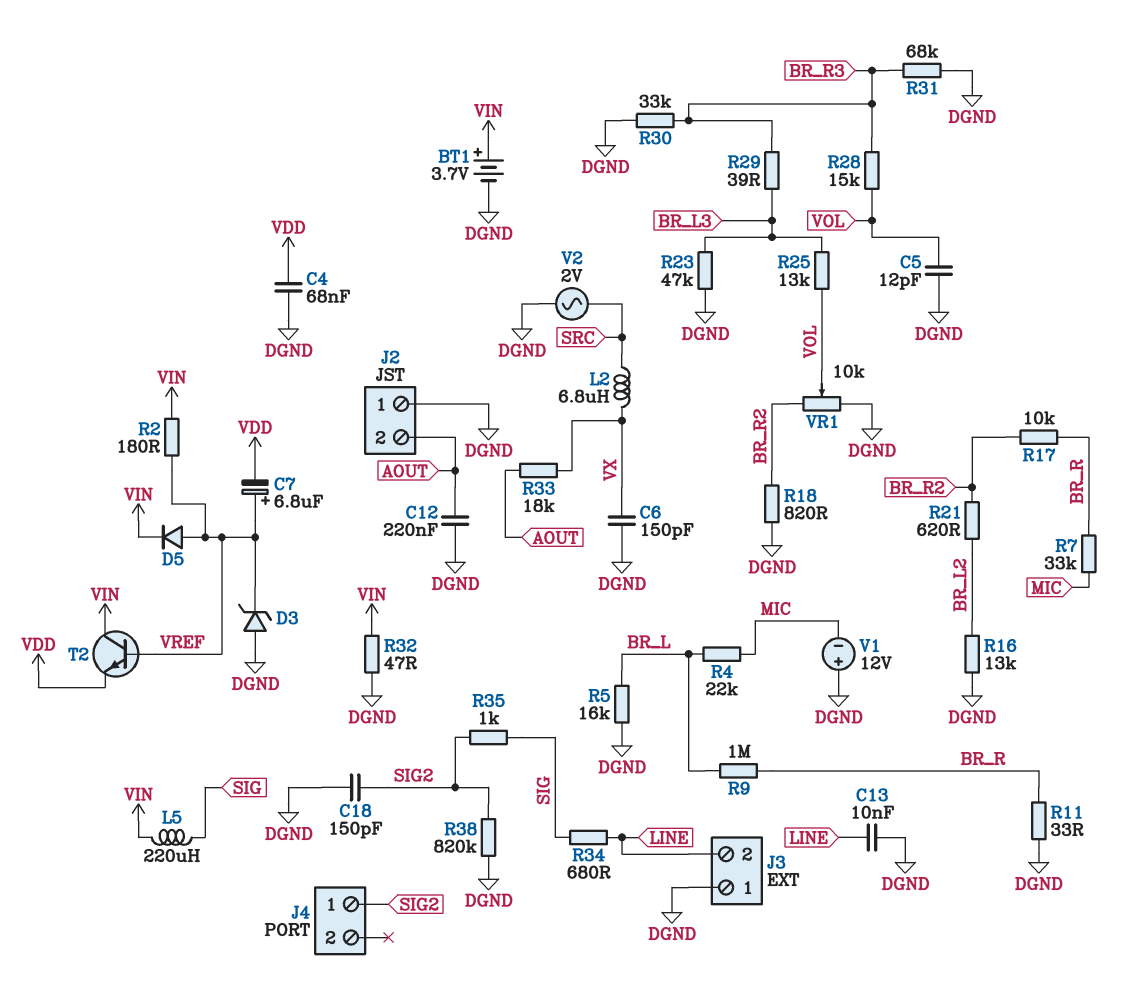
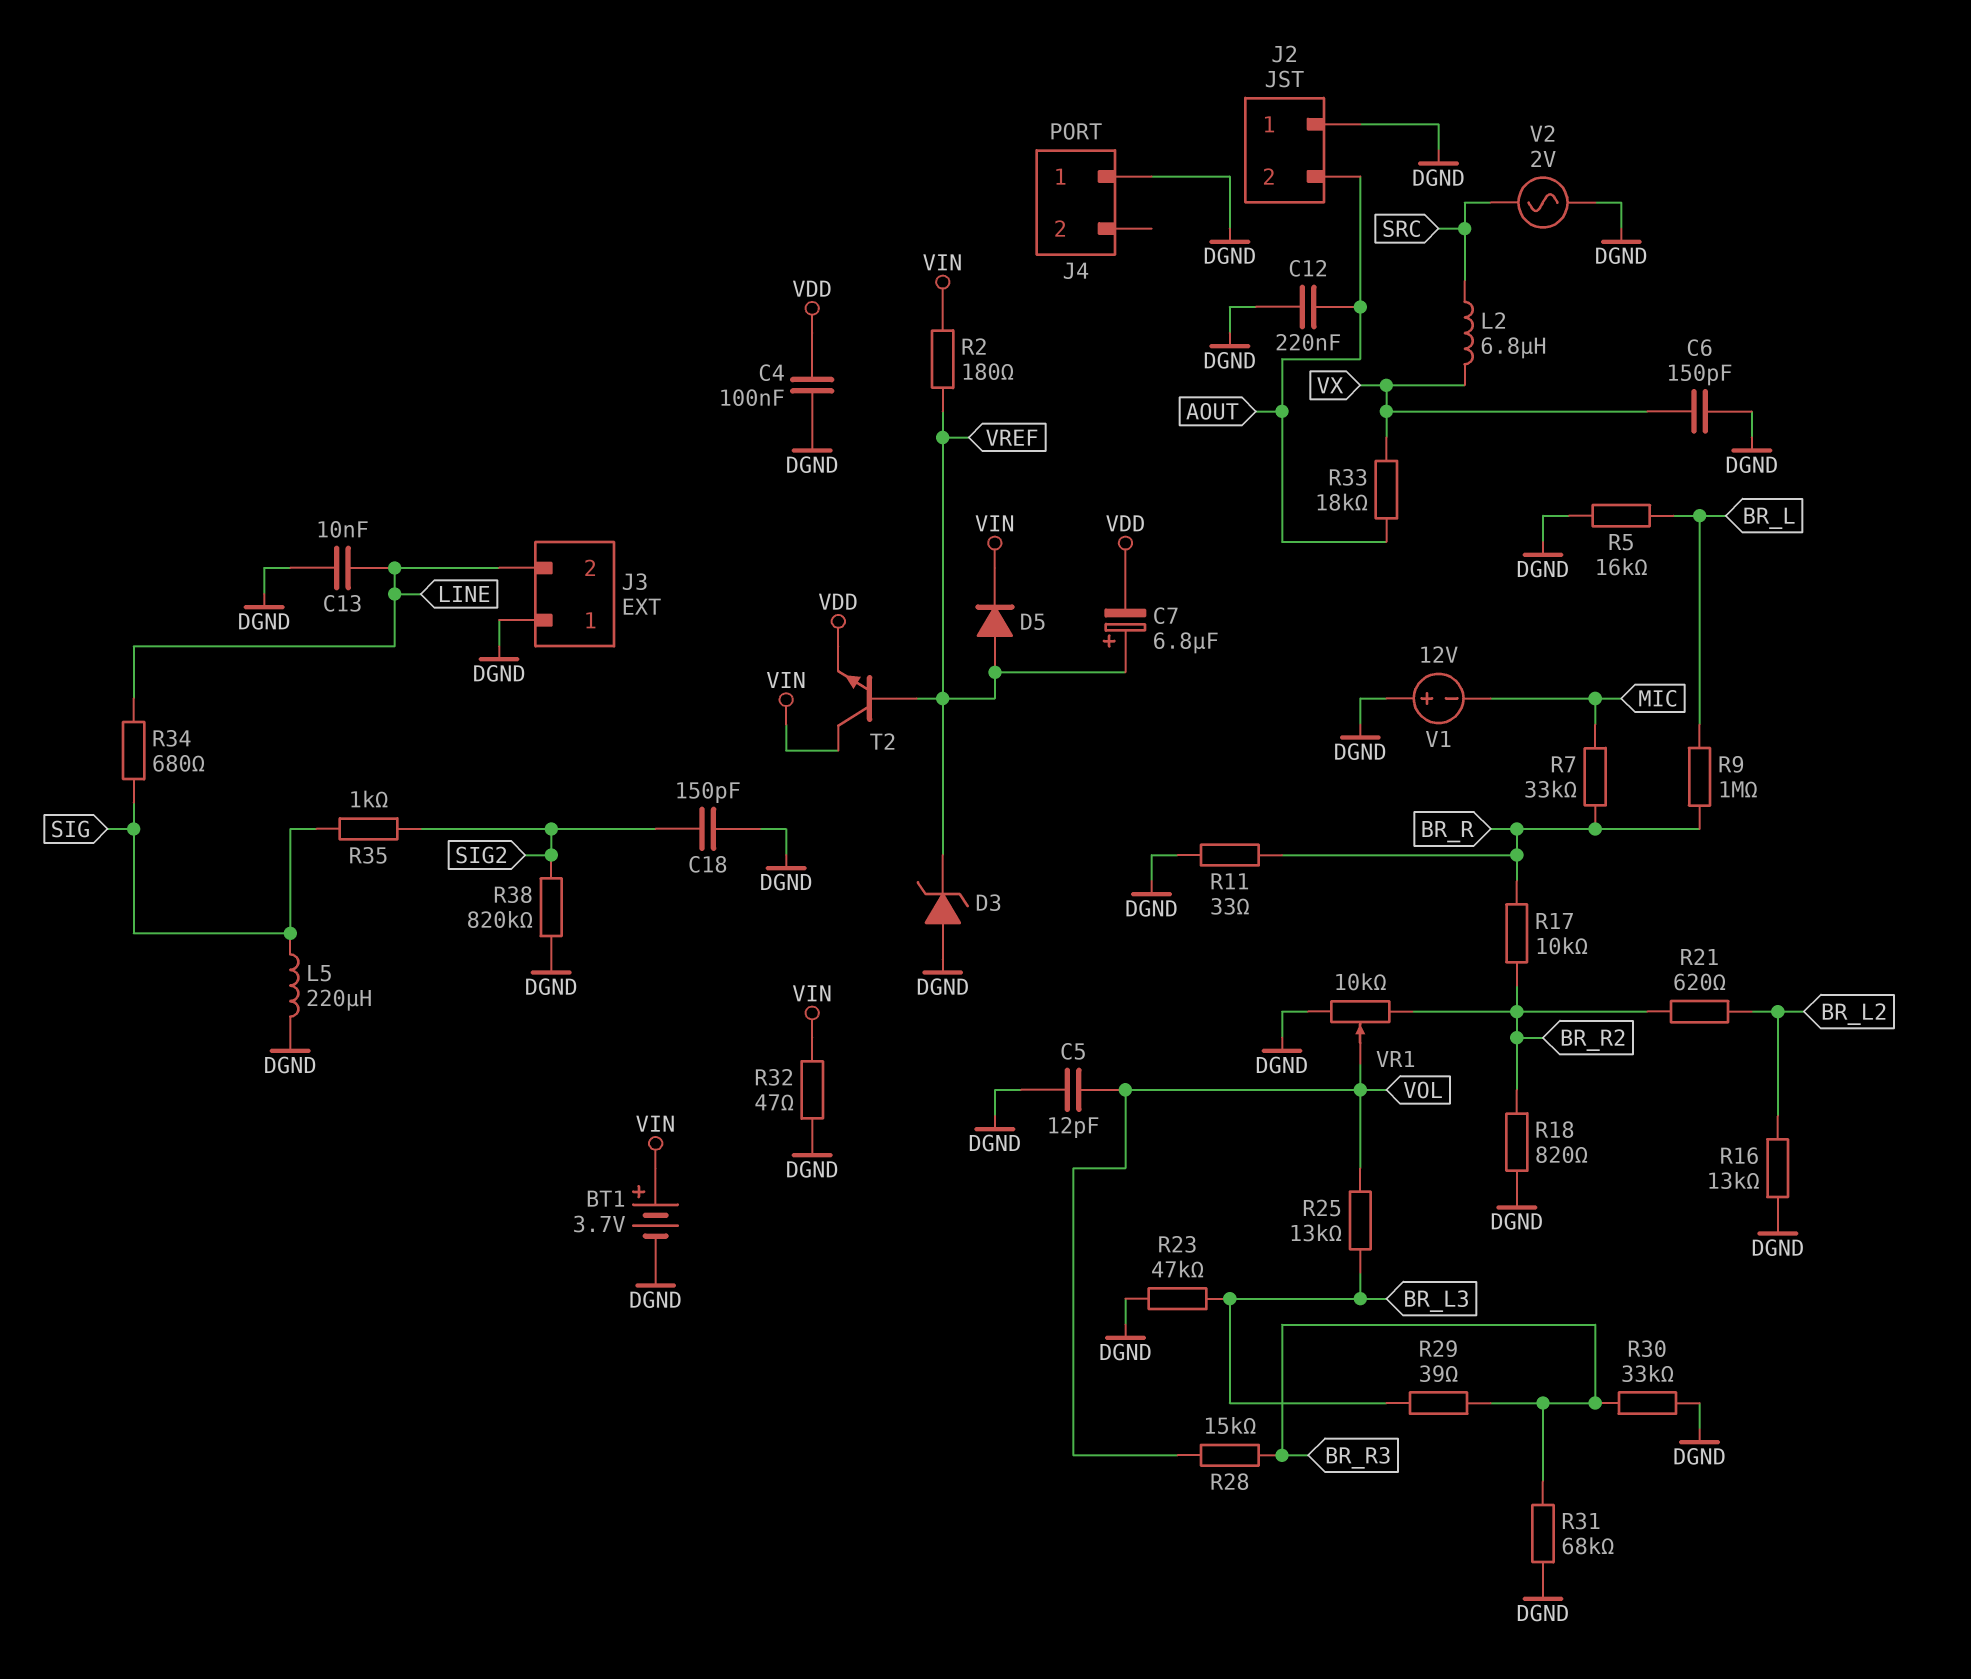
C4: 68nF (DGND, VDD) -> 100nF (DGND, VDD)
J4 pin 1: SIG2 -> DGND
L5: 220uH (SIG, VIN) -> 220uH (DGND, SIG)
R4: 22k (BR_L, MIC) -> none

